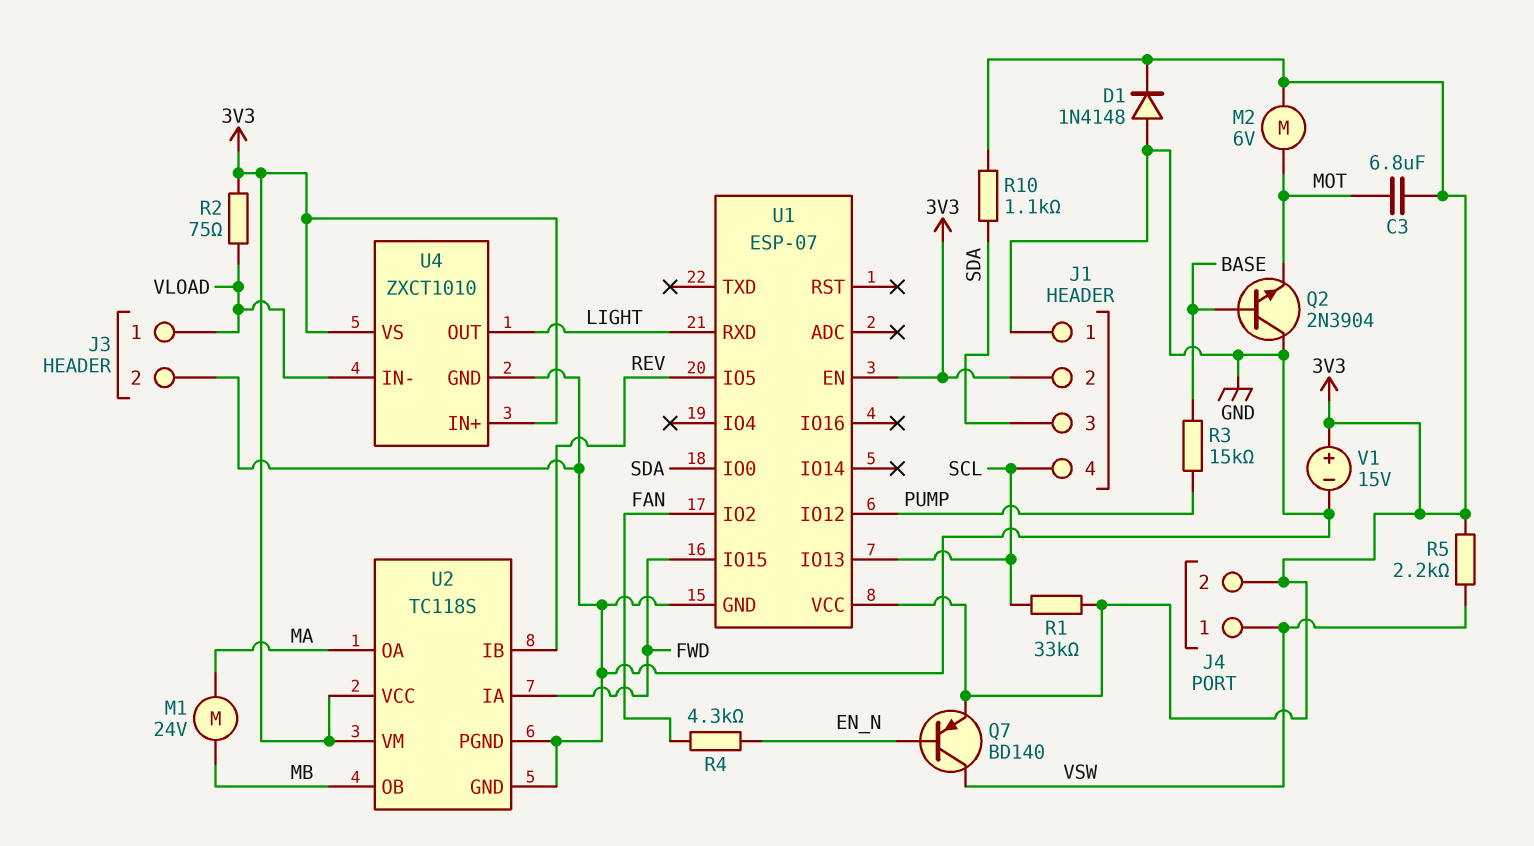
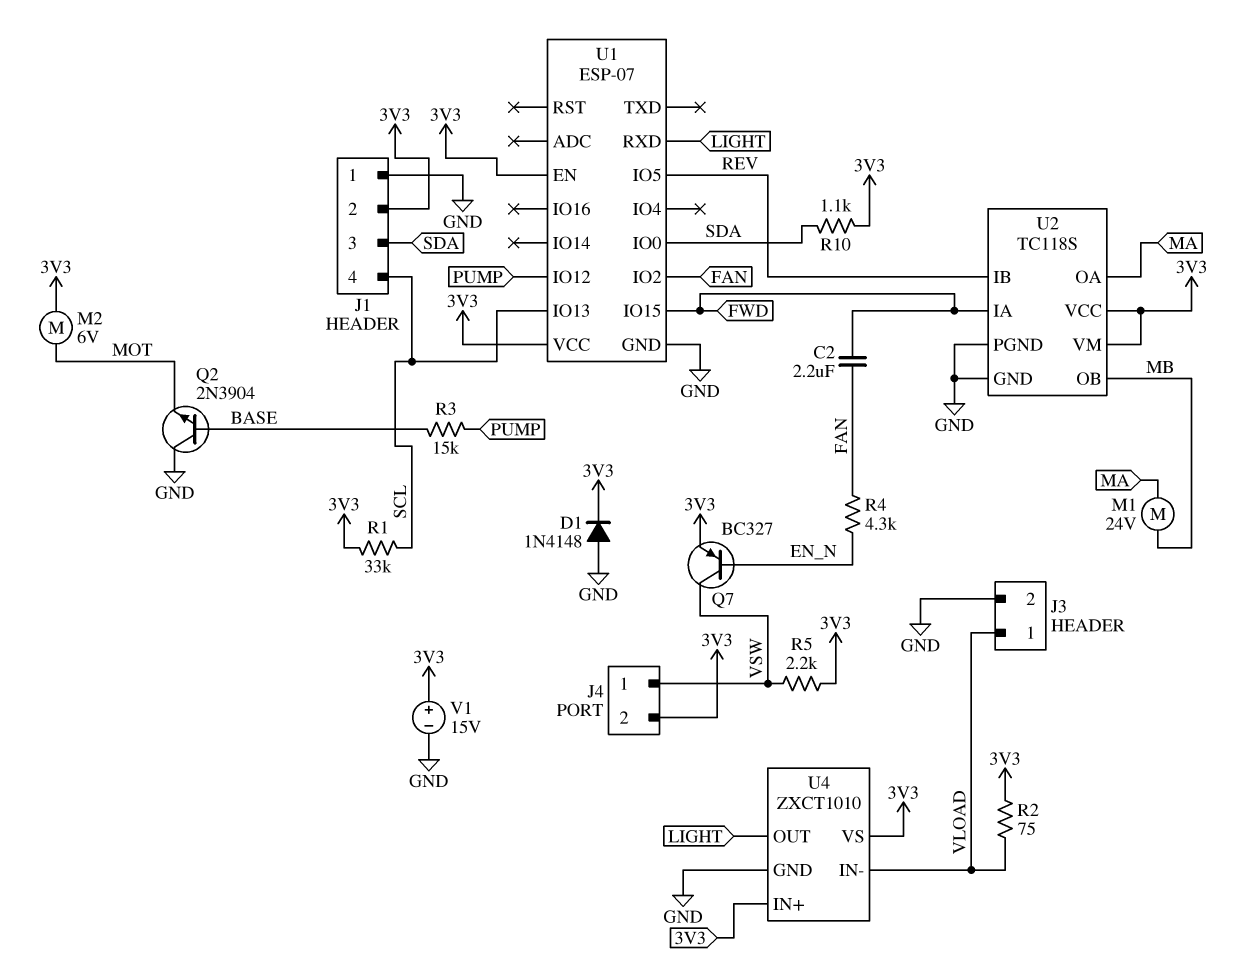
C2: none -> 2.2uF (FAN, FWD)
C3: 6.8uF (3V3, MOT) -> none
Q7: PNP BD140 (B EN_N, C VSW, E 3V3) -> PNP BC327 (B EN_N, C VSW, E 3V3)

